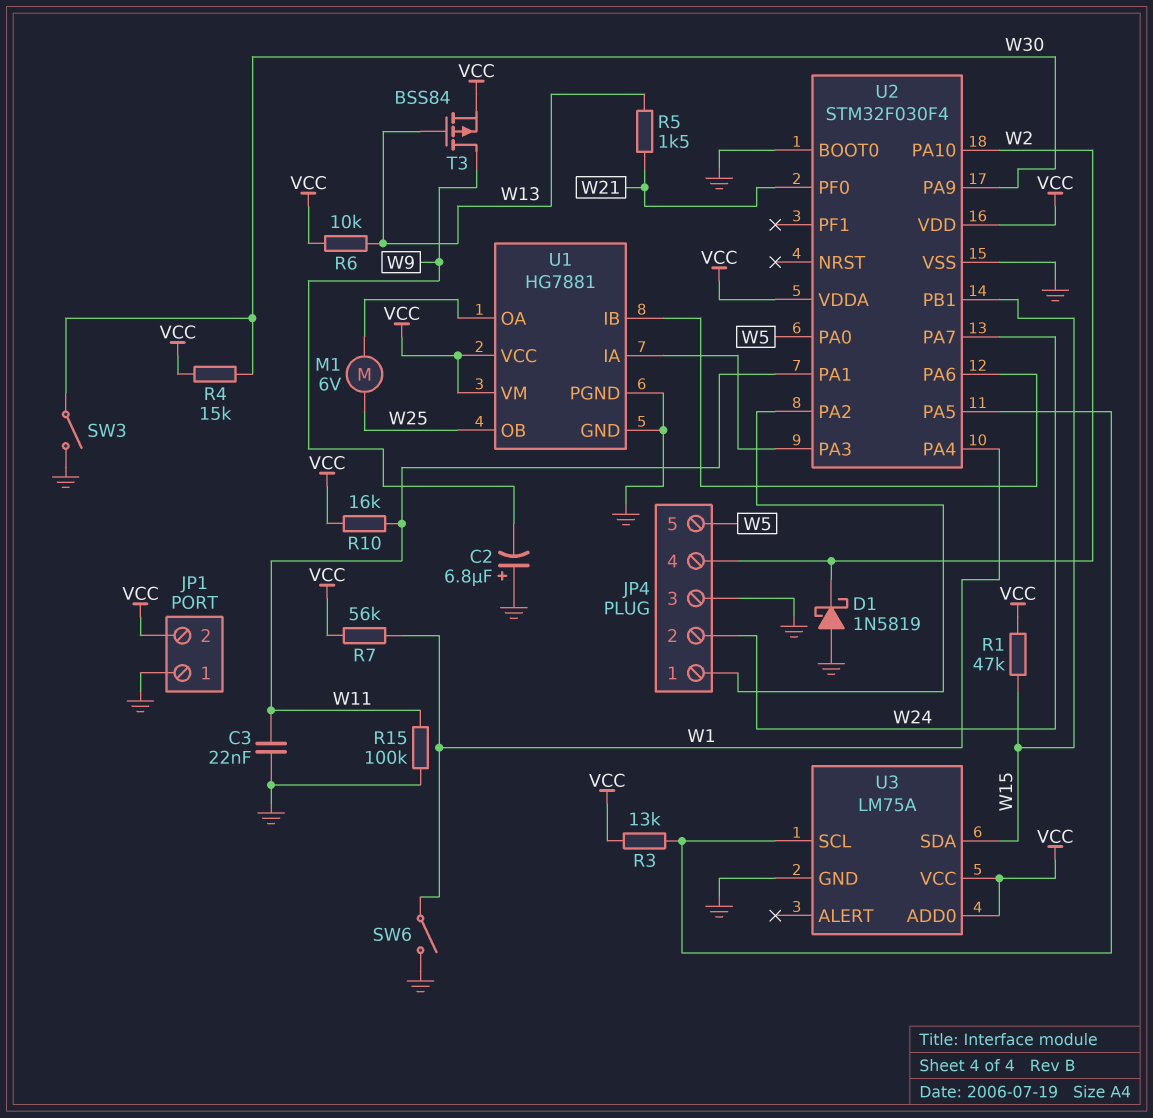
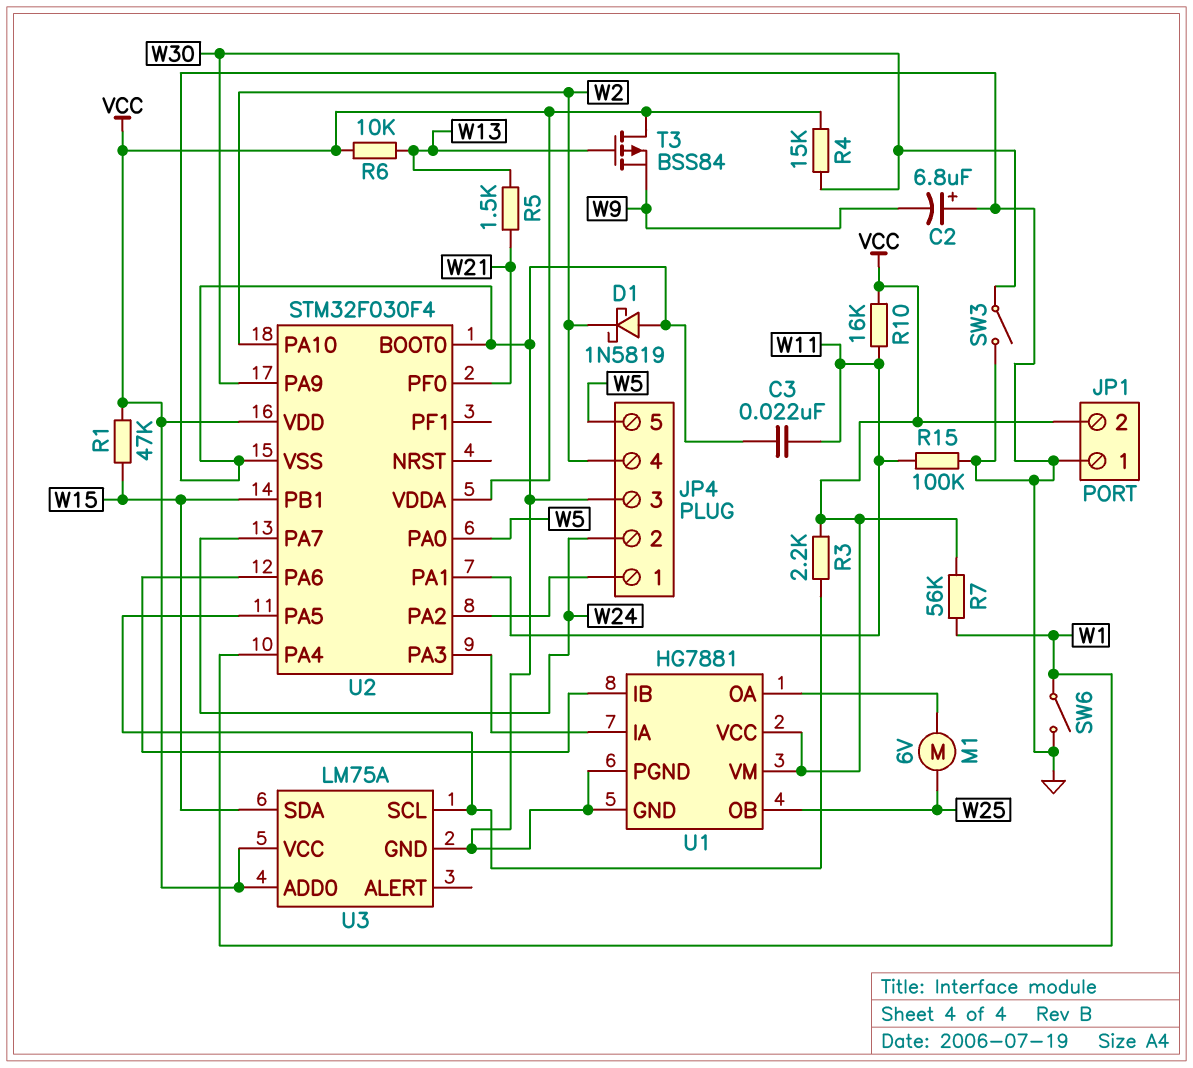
R3: 13k (U2/PA5, VCC) -> 2.2k (U2/PA5, VCC)
T3: PMOS BSS84 (G W13, D W9, S VCC) -> PMOS BSS84 (G W13, D VCC, S W9)

